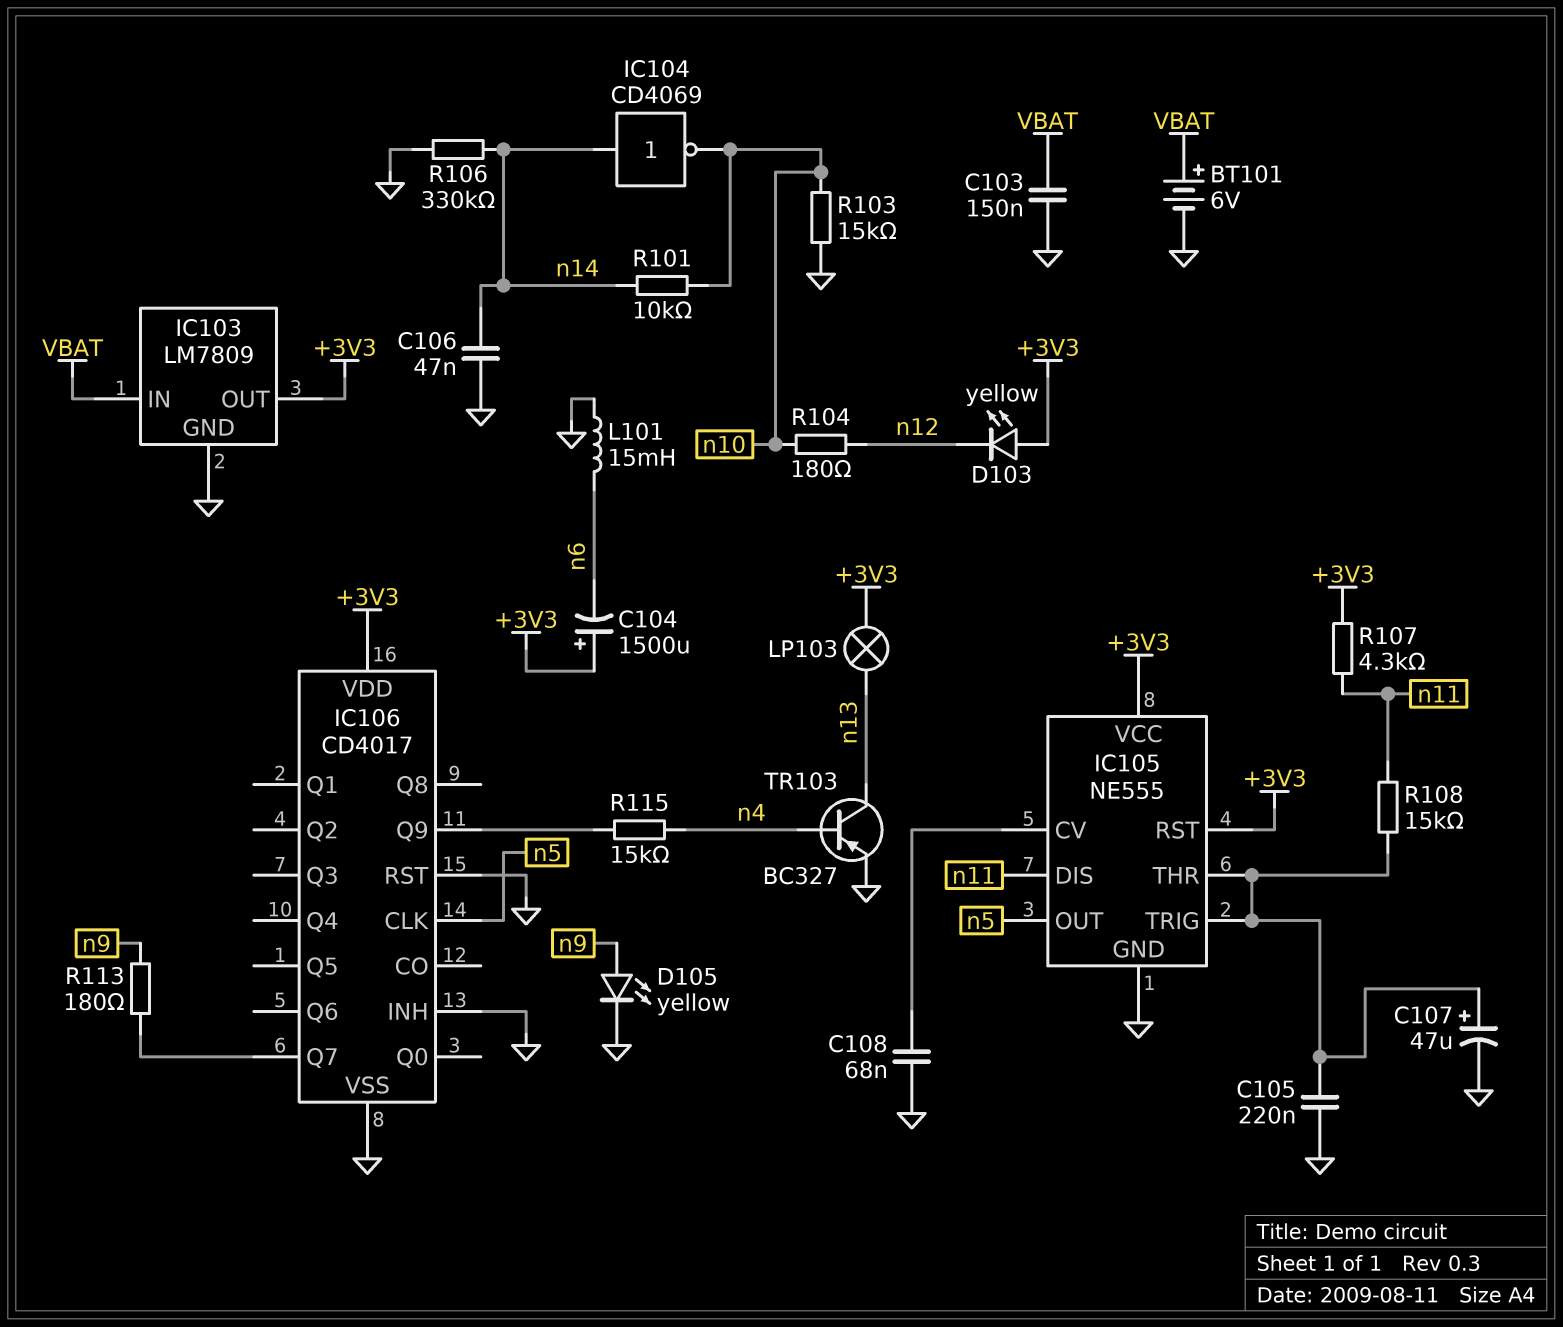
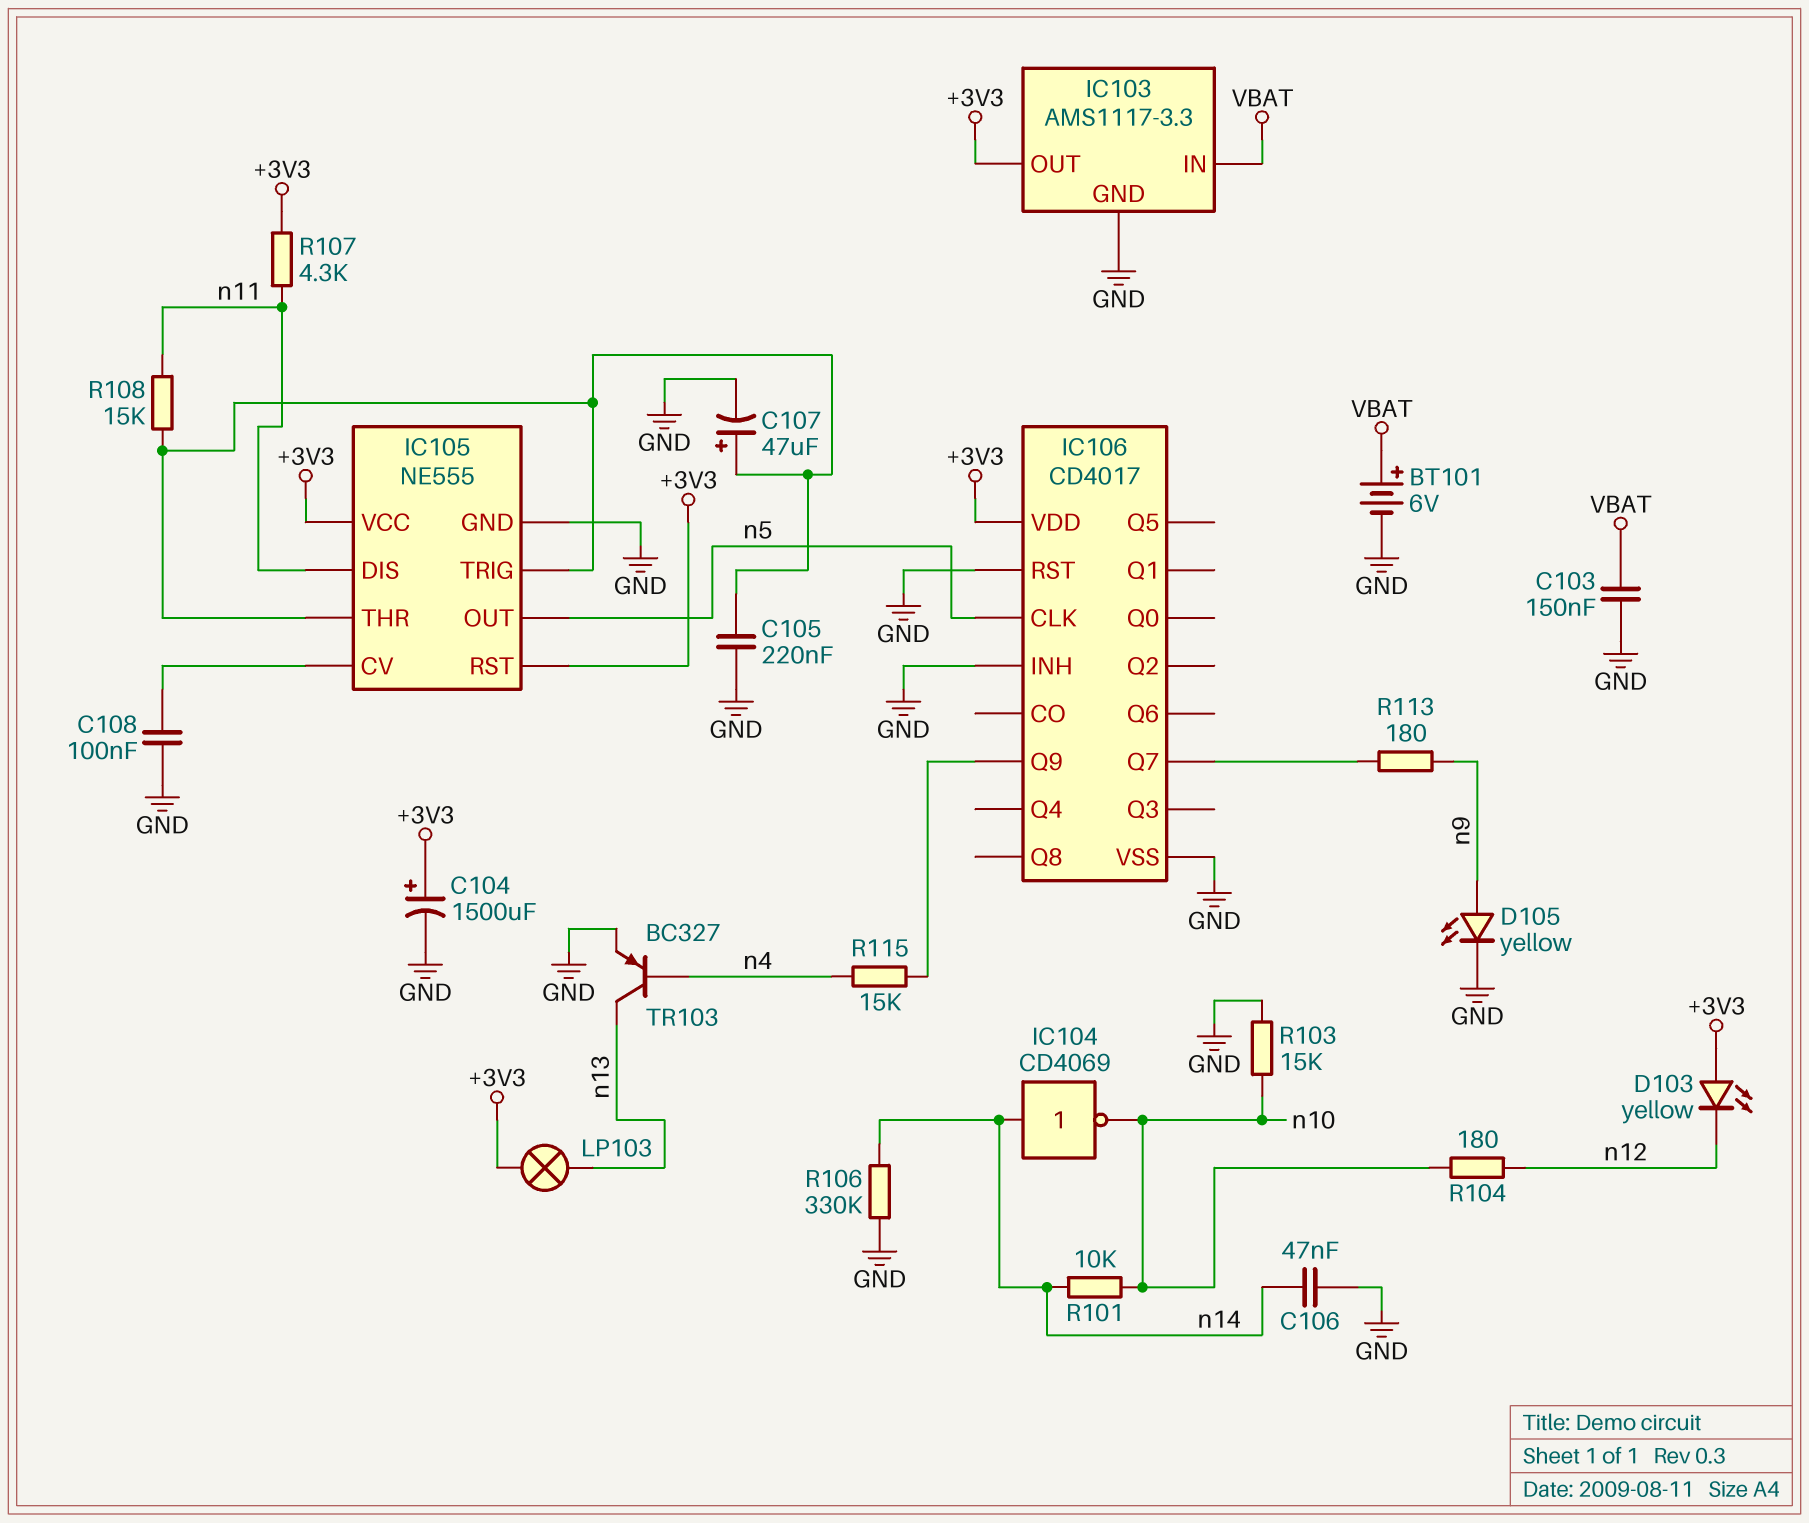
C104: 1500uF (plus +3V3, minus n6) -> 1500uF (plus +3V3, minus GND)
C108: 68nF (GND, IC105/CV) -> 100nF (GND, IC105/CV)
IC103: LM7809 -> AMS1117-3.3
L101: 15mH (GND, n6) -> none

